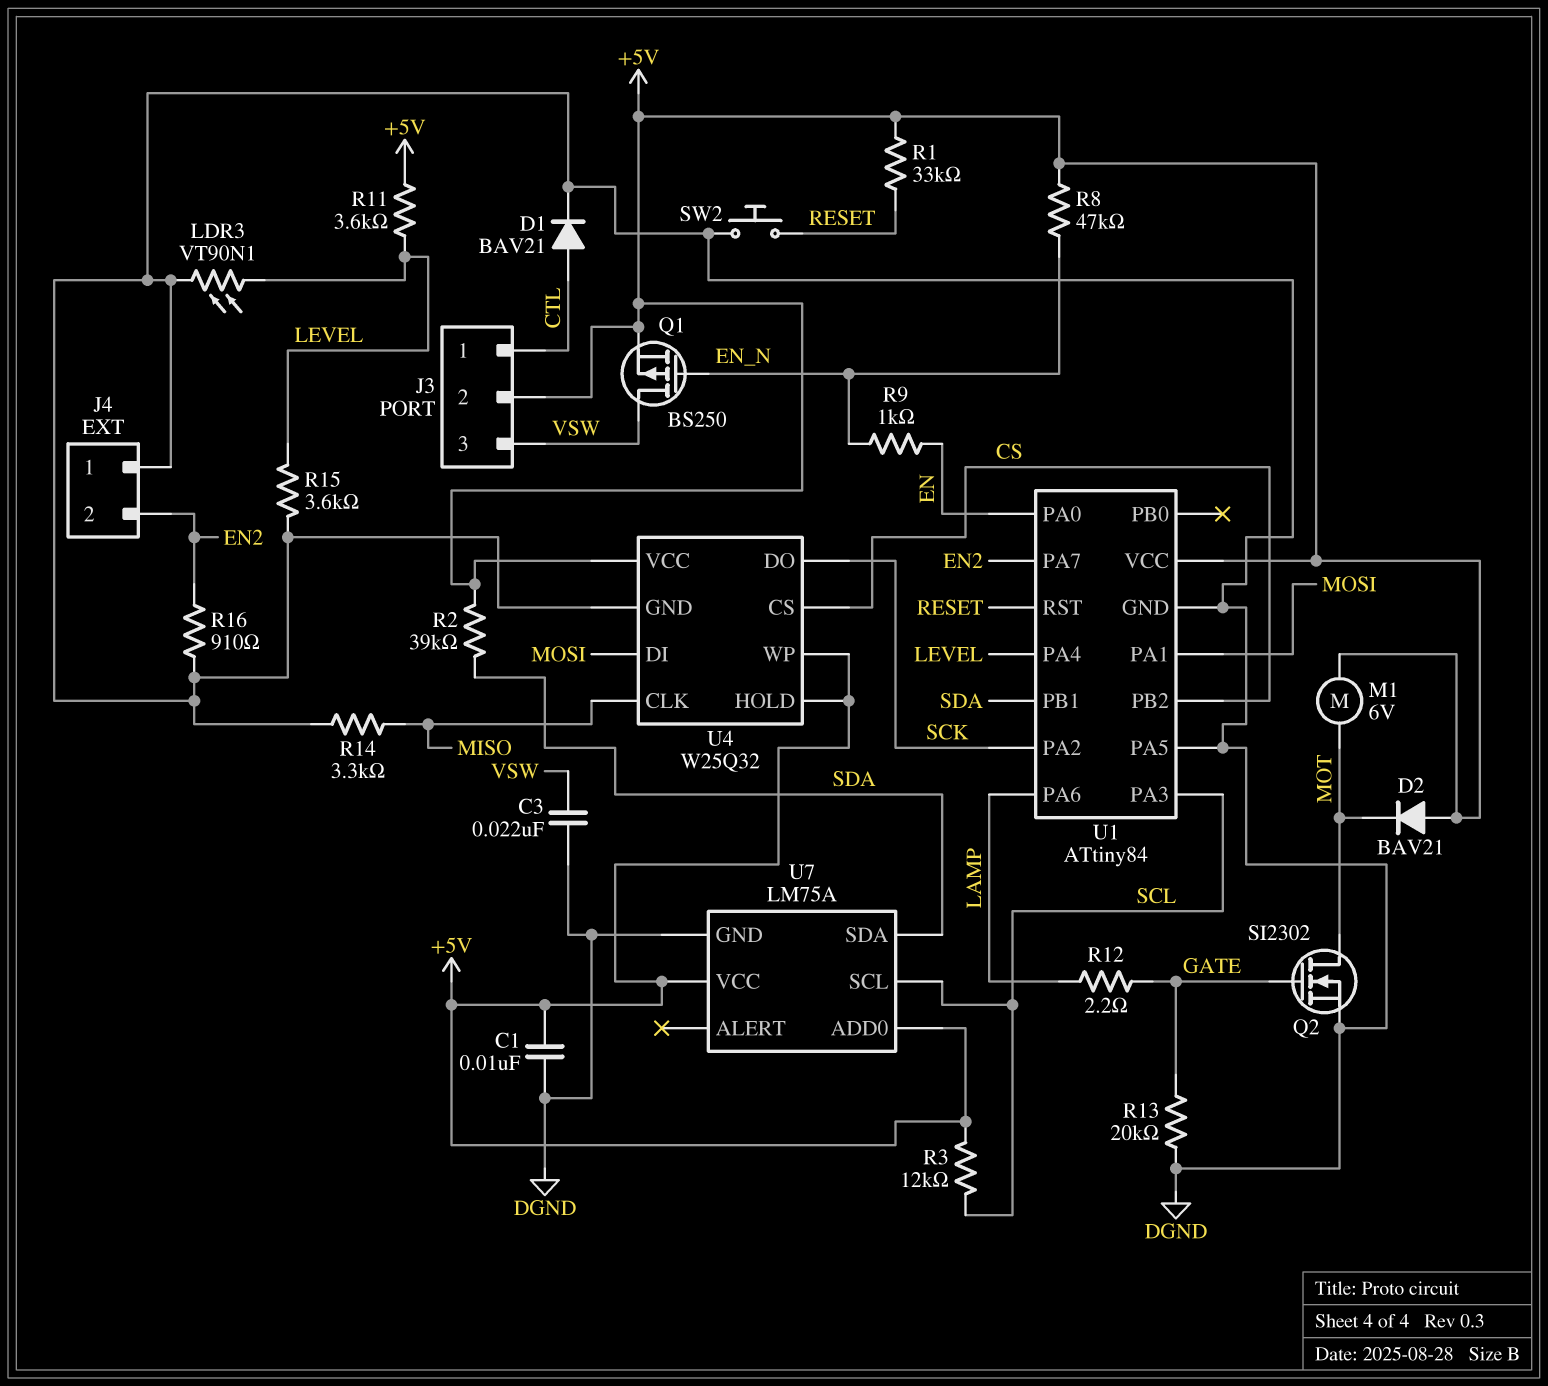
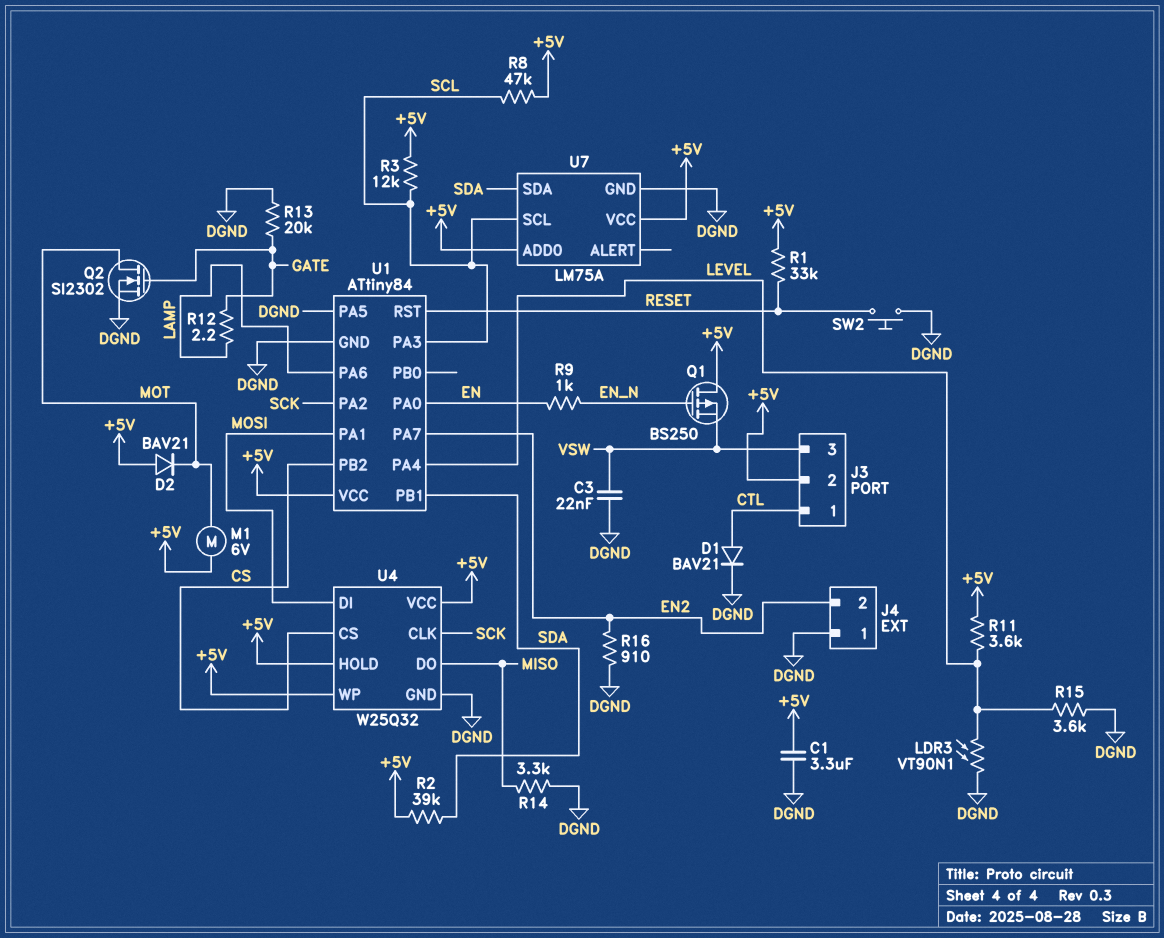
C1: 10nF (+5V, DGND) -> 3.3uF (+5V, DGND)
Q1: PMOS BS250 (G EN_N, D VSW, S +5V) -> PMOS BS250 (G EN_N, D +5V, S VSW)
R8: 47k (+5V, EN_N) -> 47k (+5V, SCL)
U4 pin CLK: MISO -> SCK
U4 pin DO: SCK -> MISO

